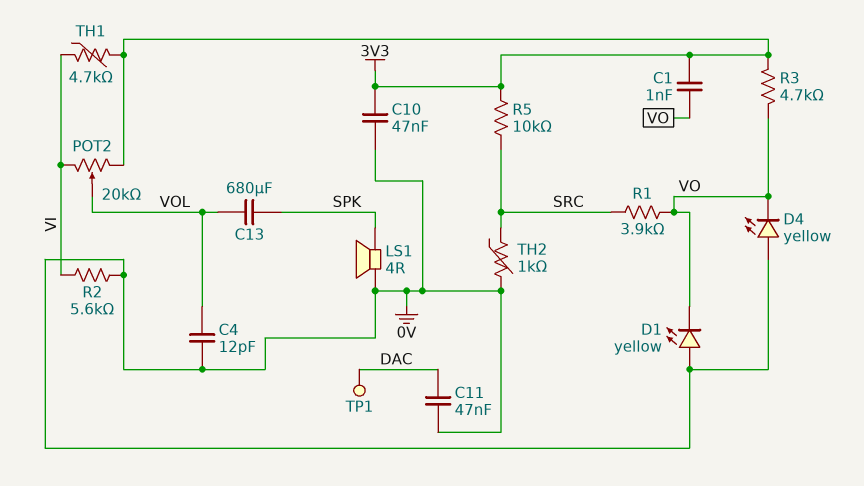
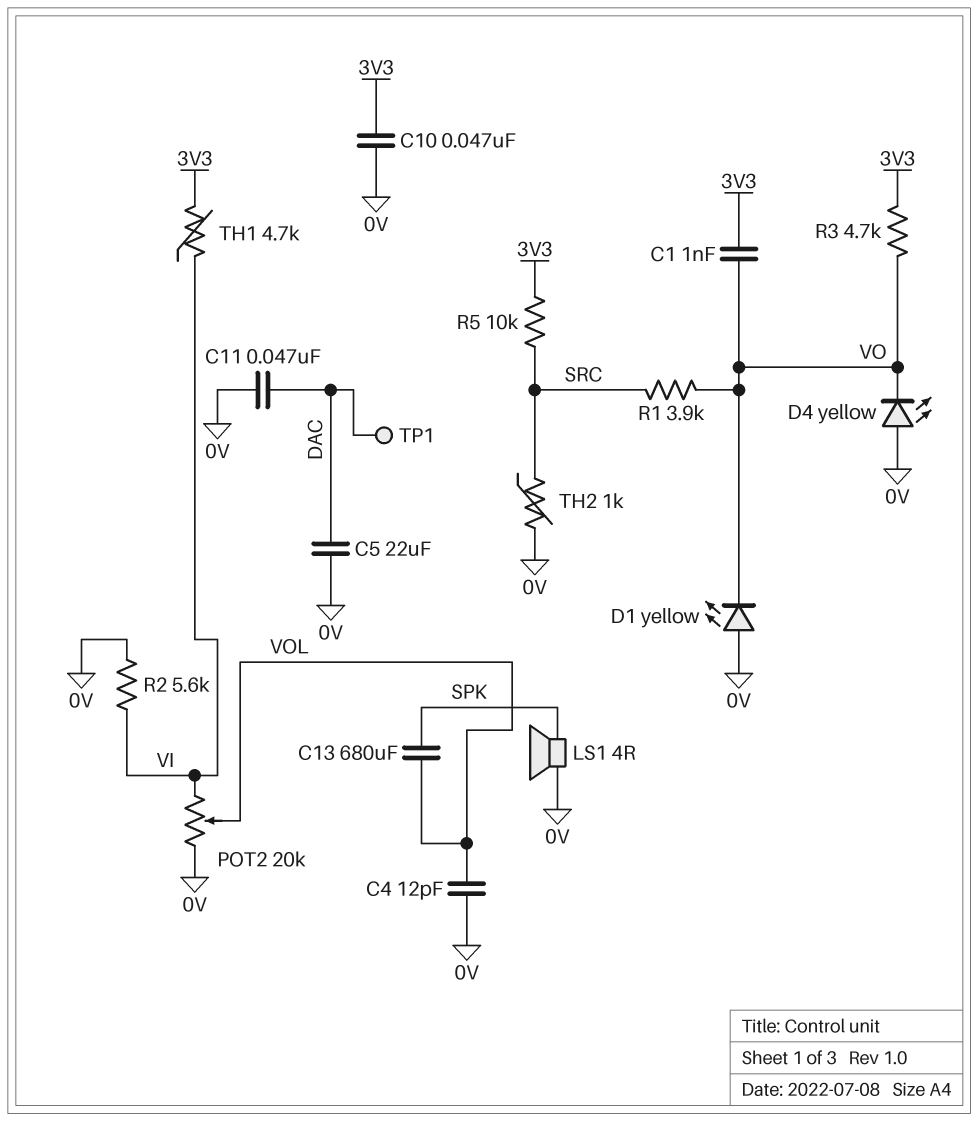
C5: none -> 22uF (0V, DAC)
POT2: 20k (3V3, VI, wiper VOL) -> 20k (0V, VI, wiper VOL)

